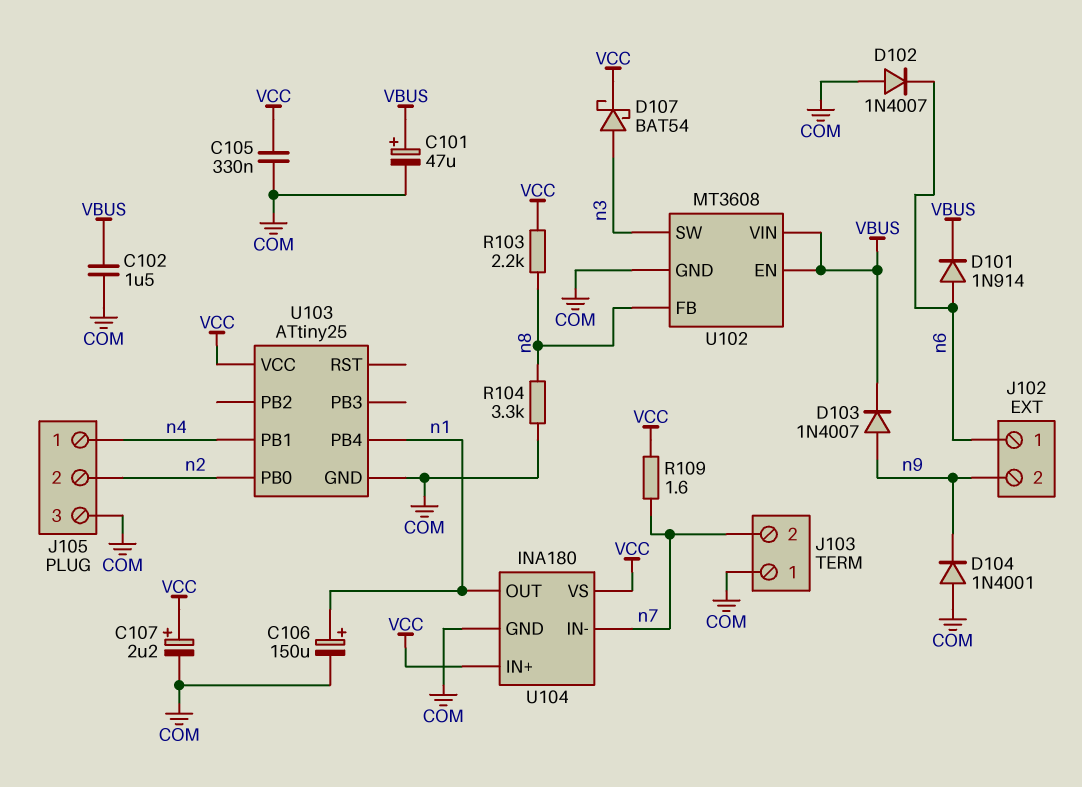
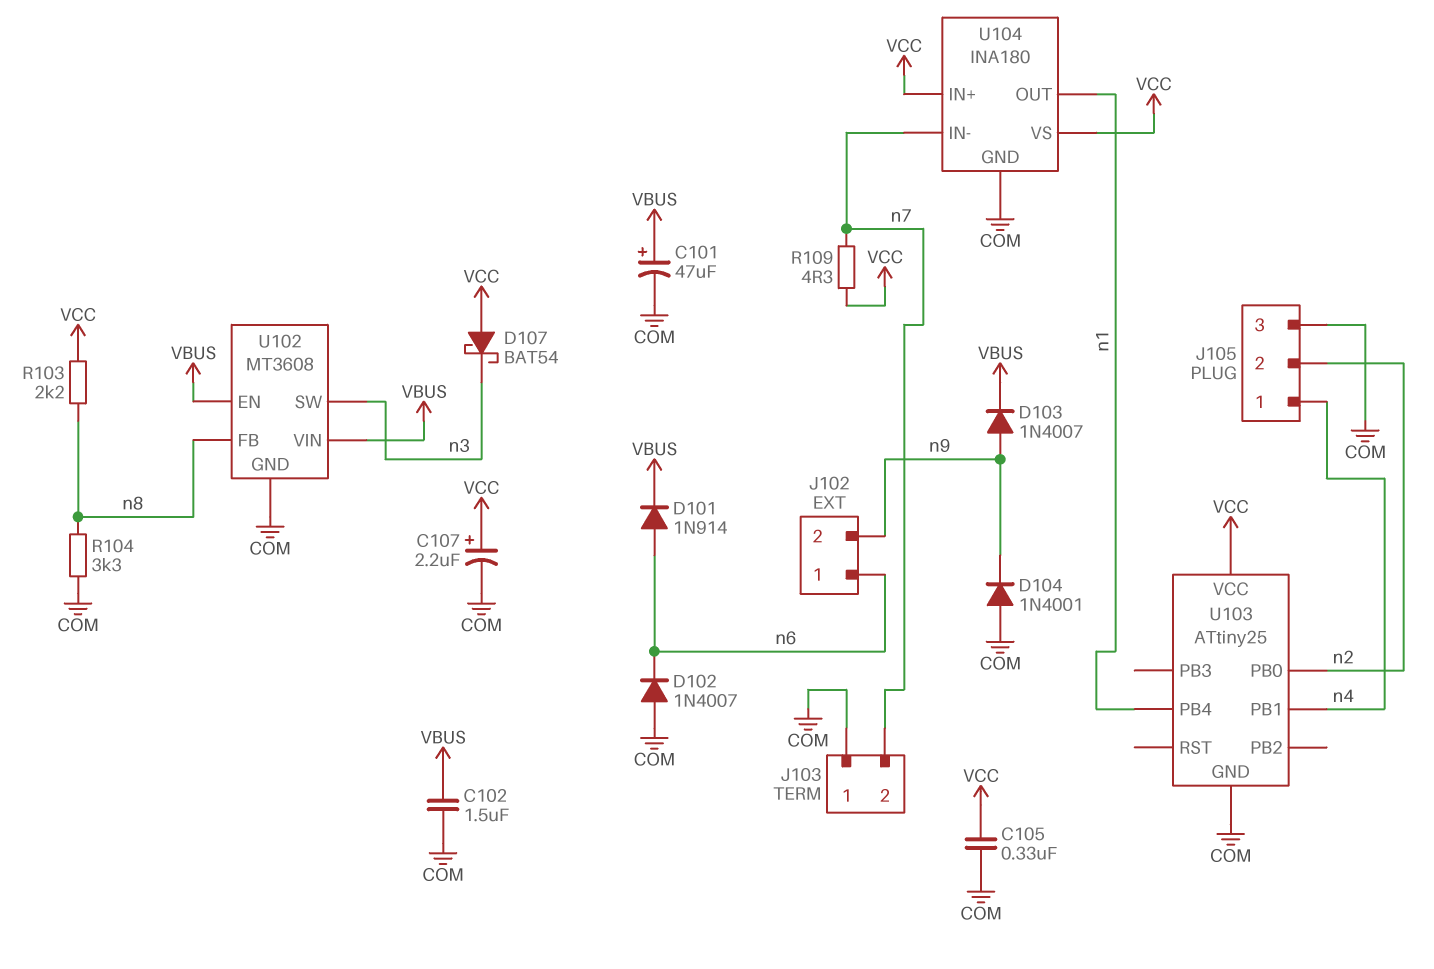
C106: 150uF (plus n1, minus COM) -> none
D107: schottky BAT54 (A n3, K VCC) -> schottky BAT54 (A VCC, K n3)
R109: 1.6 (VCC, n7) -> 4.3 (VCC, n7)

